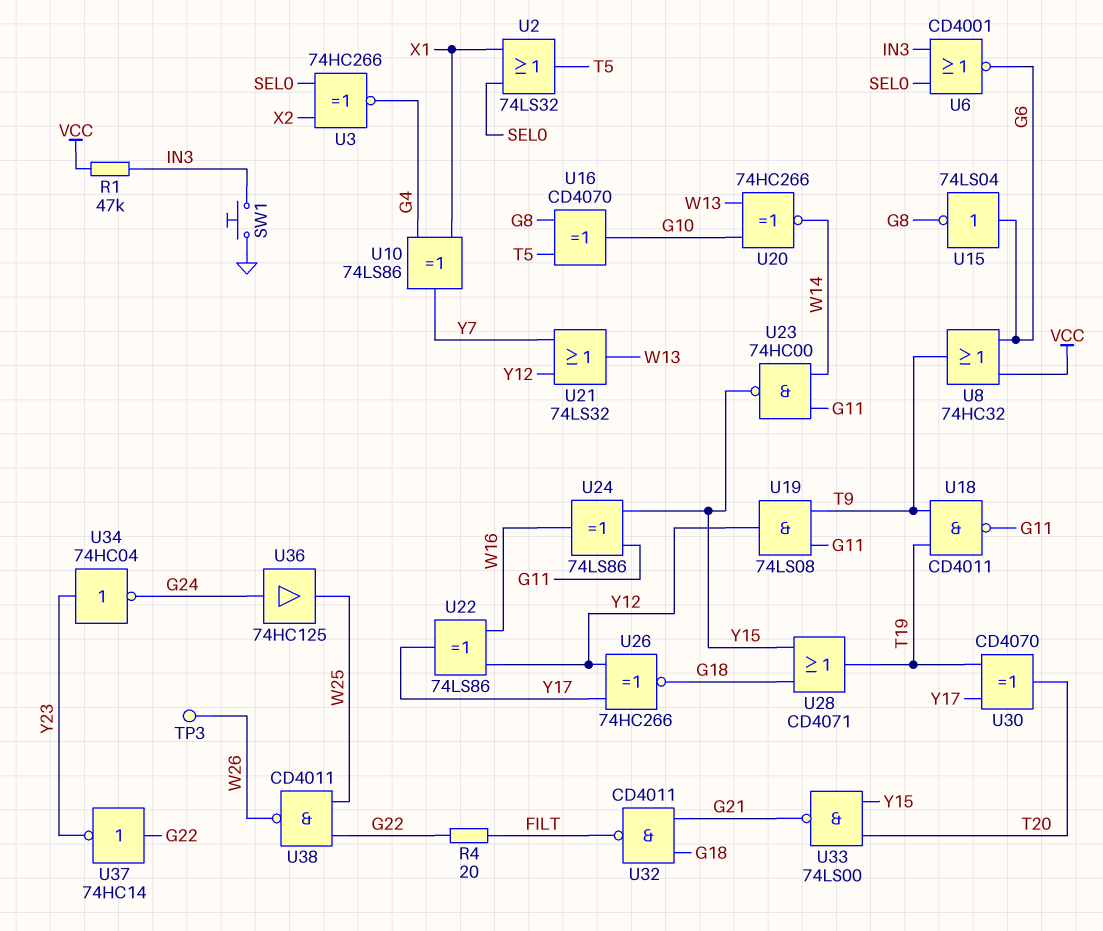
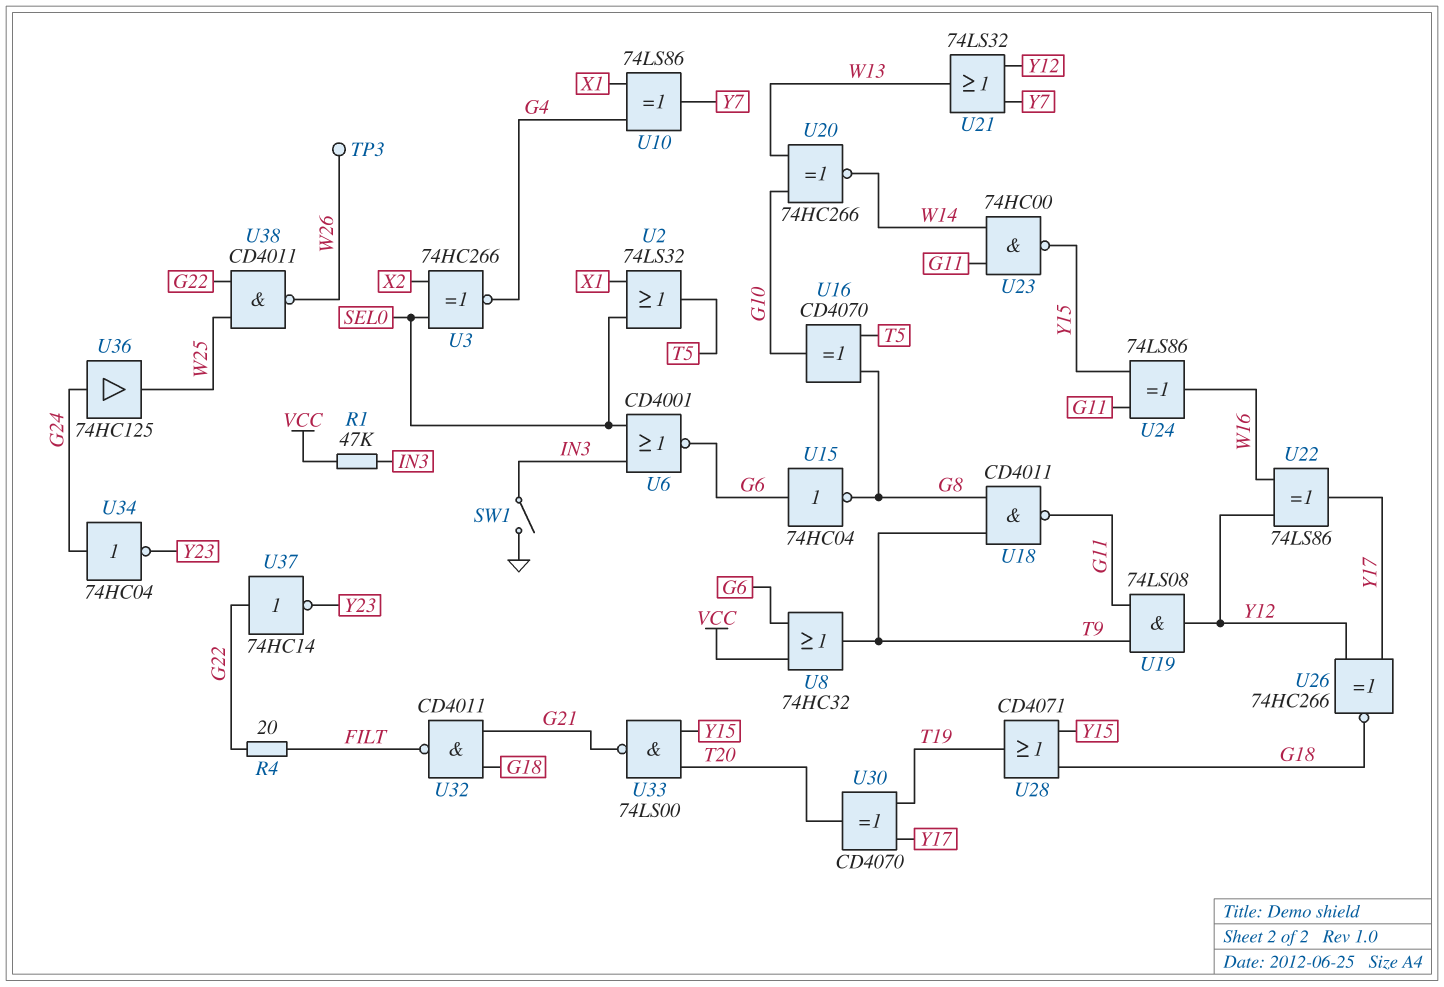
SW1: button (GND, IN3) -> switch (GND, IN3)
U15: NOT 74LS04 (in G6, out G8) -> NOT 74HC04 (in G6, out G8)
U18: NAND CD4011 (in T9, in T19, out G11) -> NAND CD4011 (in G8, in T9, out G11)
U34: NOT 74HC04 (in Y23, out G24) -> NOT 74HC04 (in G24, out Y23)

